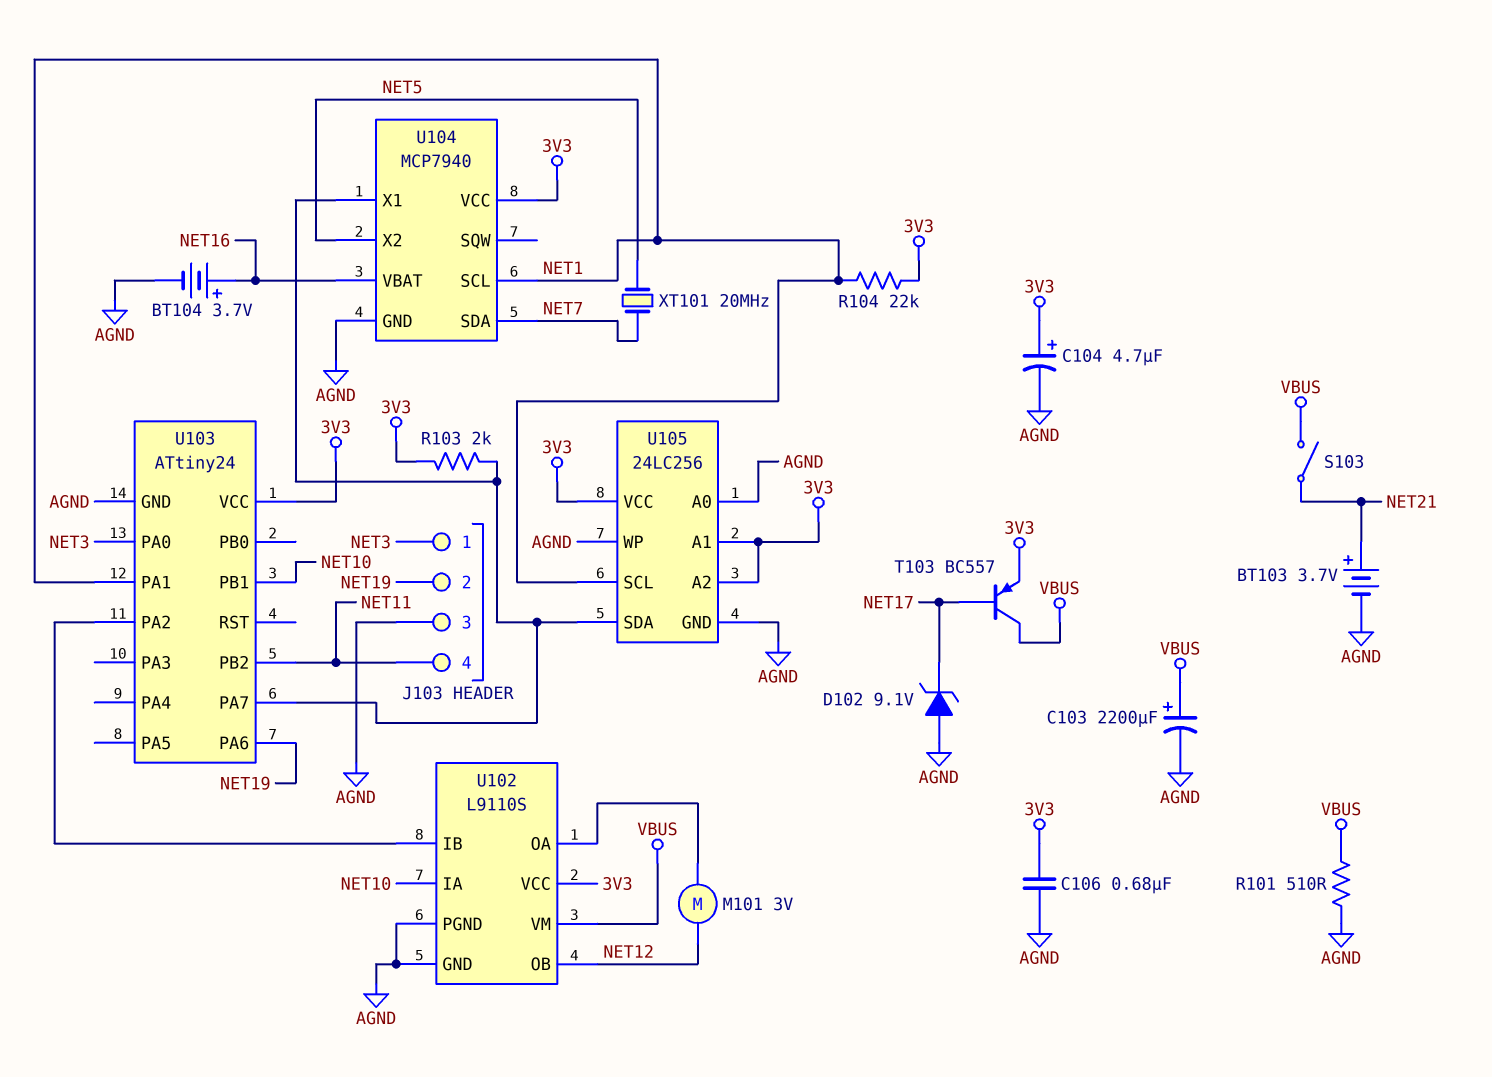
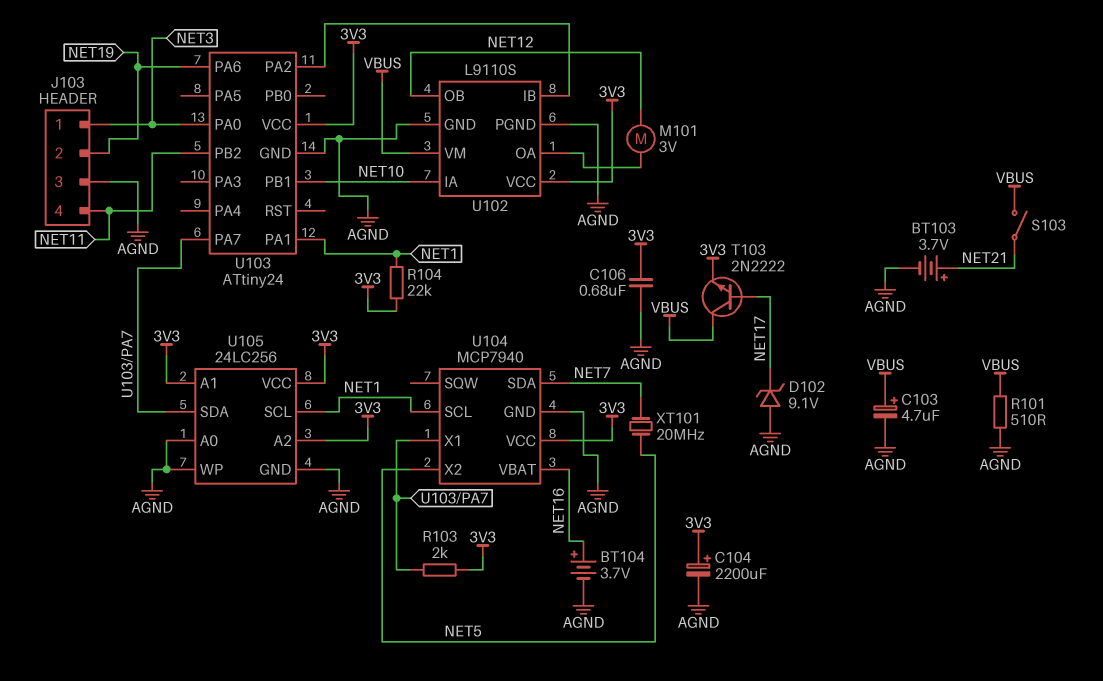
C103: 2200uF (plus VBUS, minus AGND) -> 4.7uF (plus VBUS, minus AGND)
C104: 4.7uF (plus 3V3, minus AGND) -> 2200uF (plus 3V3, minus AGND)
T103: PNP BC557 (B NET17, C VBUS, E 3V3) -> NPN 2N2222 (B NET17, C VBUS, E 3V3)

